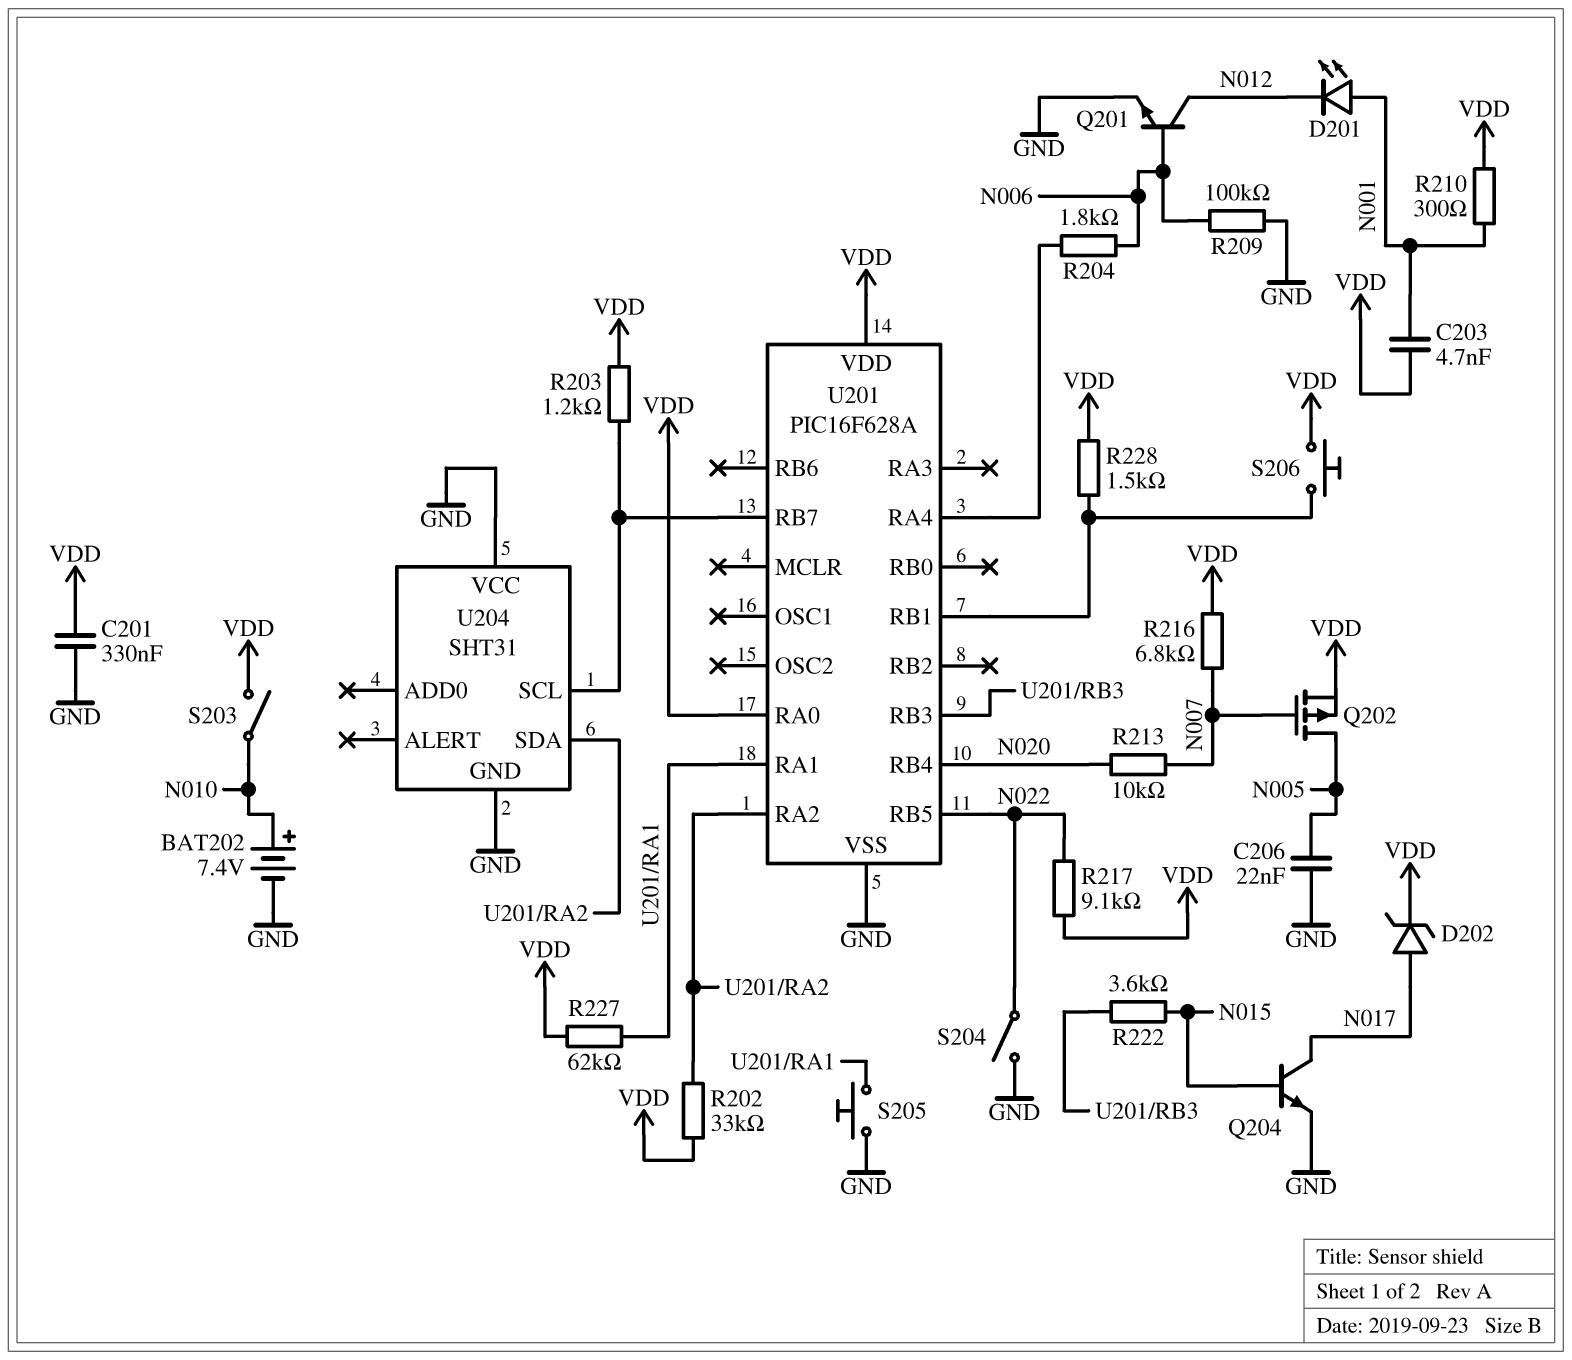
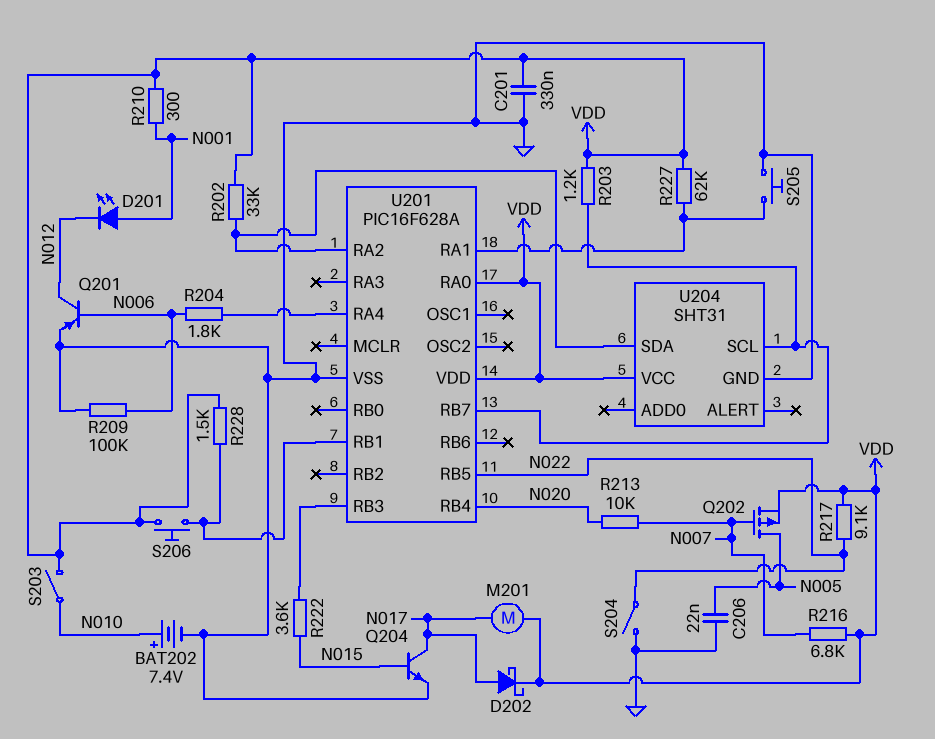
C203: 4.7nF (N001, VDD) -> none
D202: zener (A N017, K VDD) -> schottky (A N017, K VDD)
M201: none -> motor (N017, VDD)
Q201: NPN (B N006, C N012, E GND) -> PNP (B N006, C N012, E GND)
U204 pin VCC: GND -> VDD

